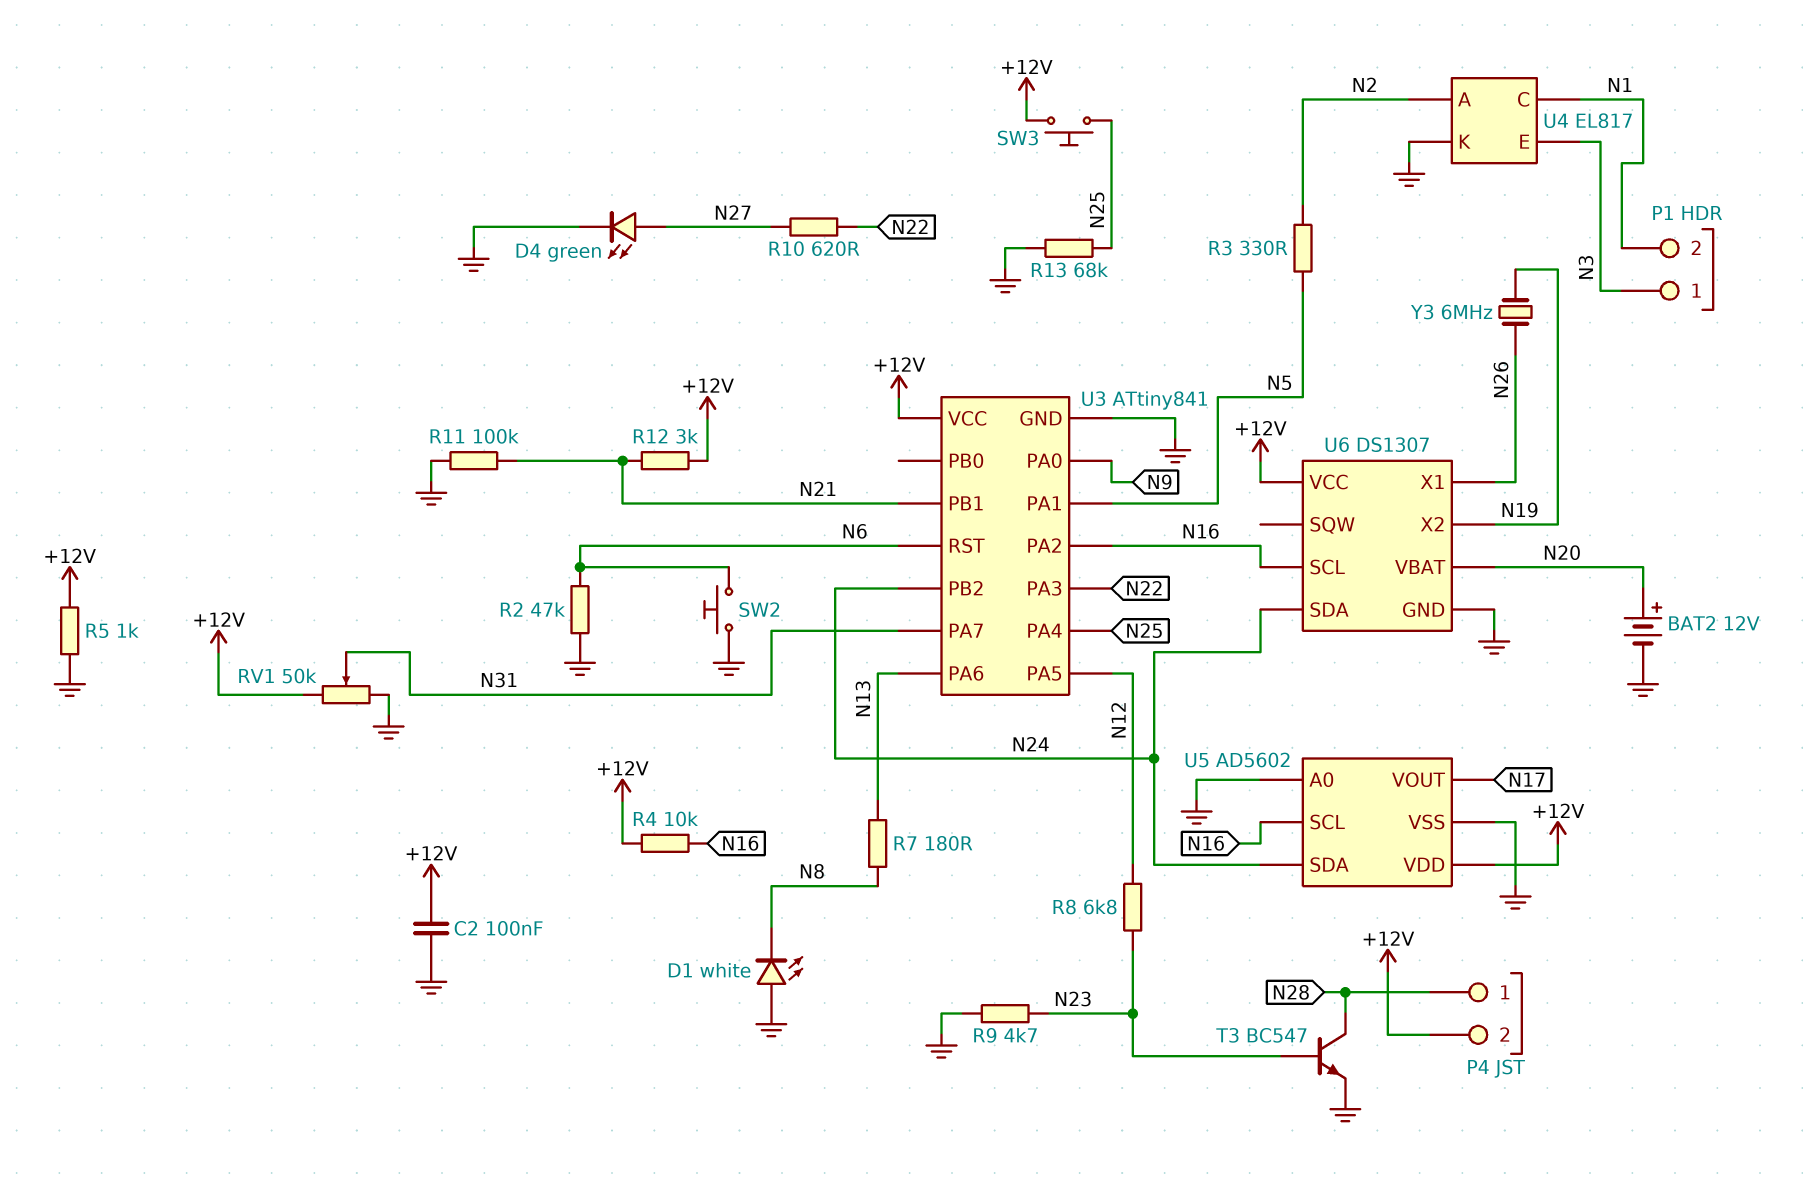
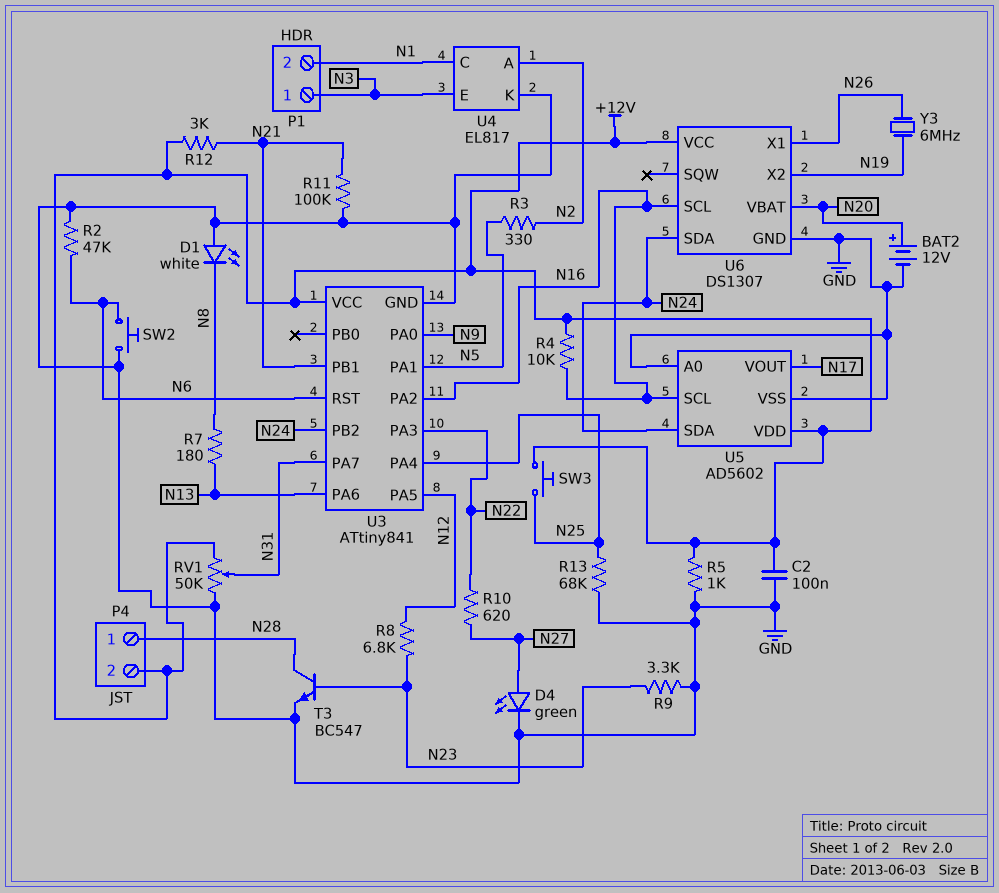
R9: 4.7k (GND, N23) -> 3.3k (GND, N23)

